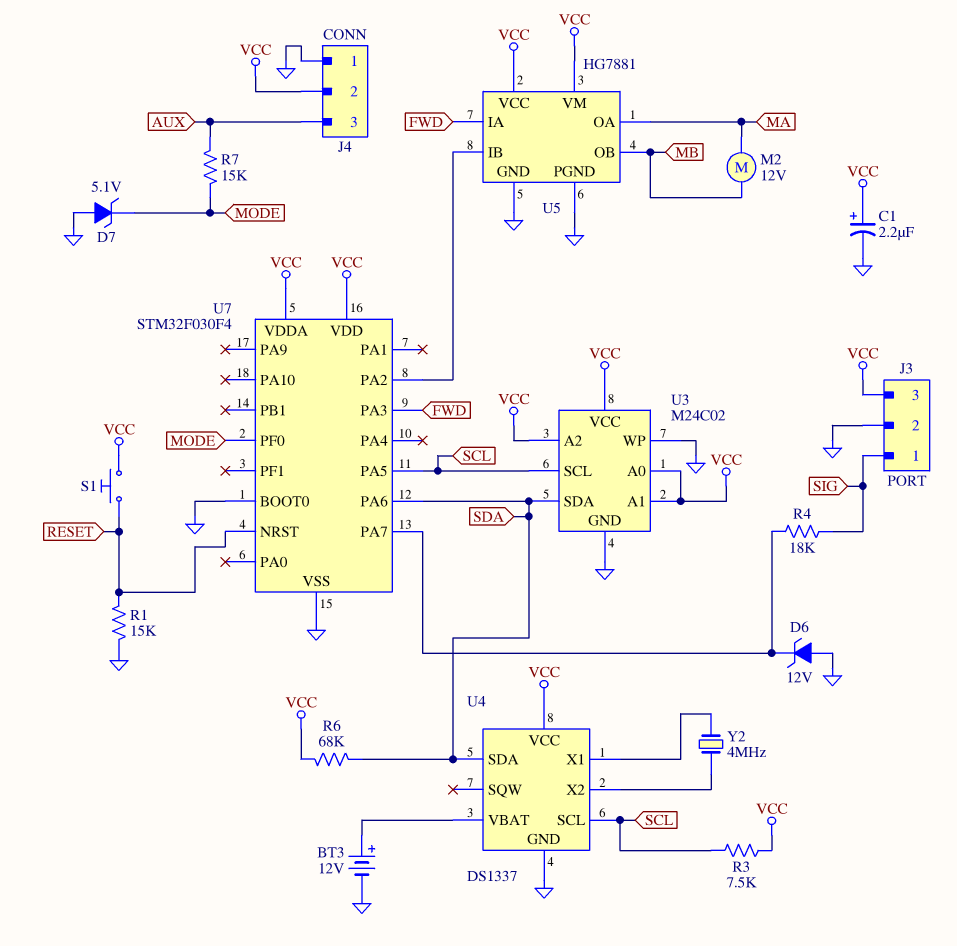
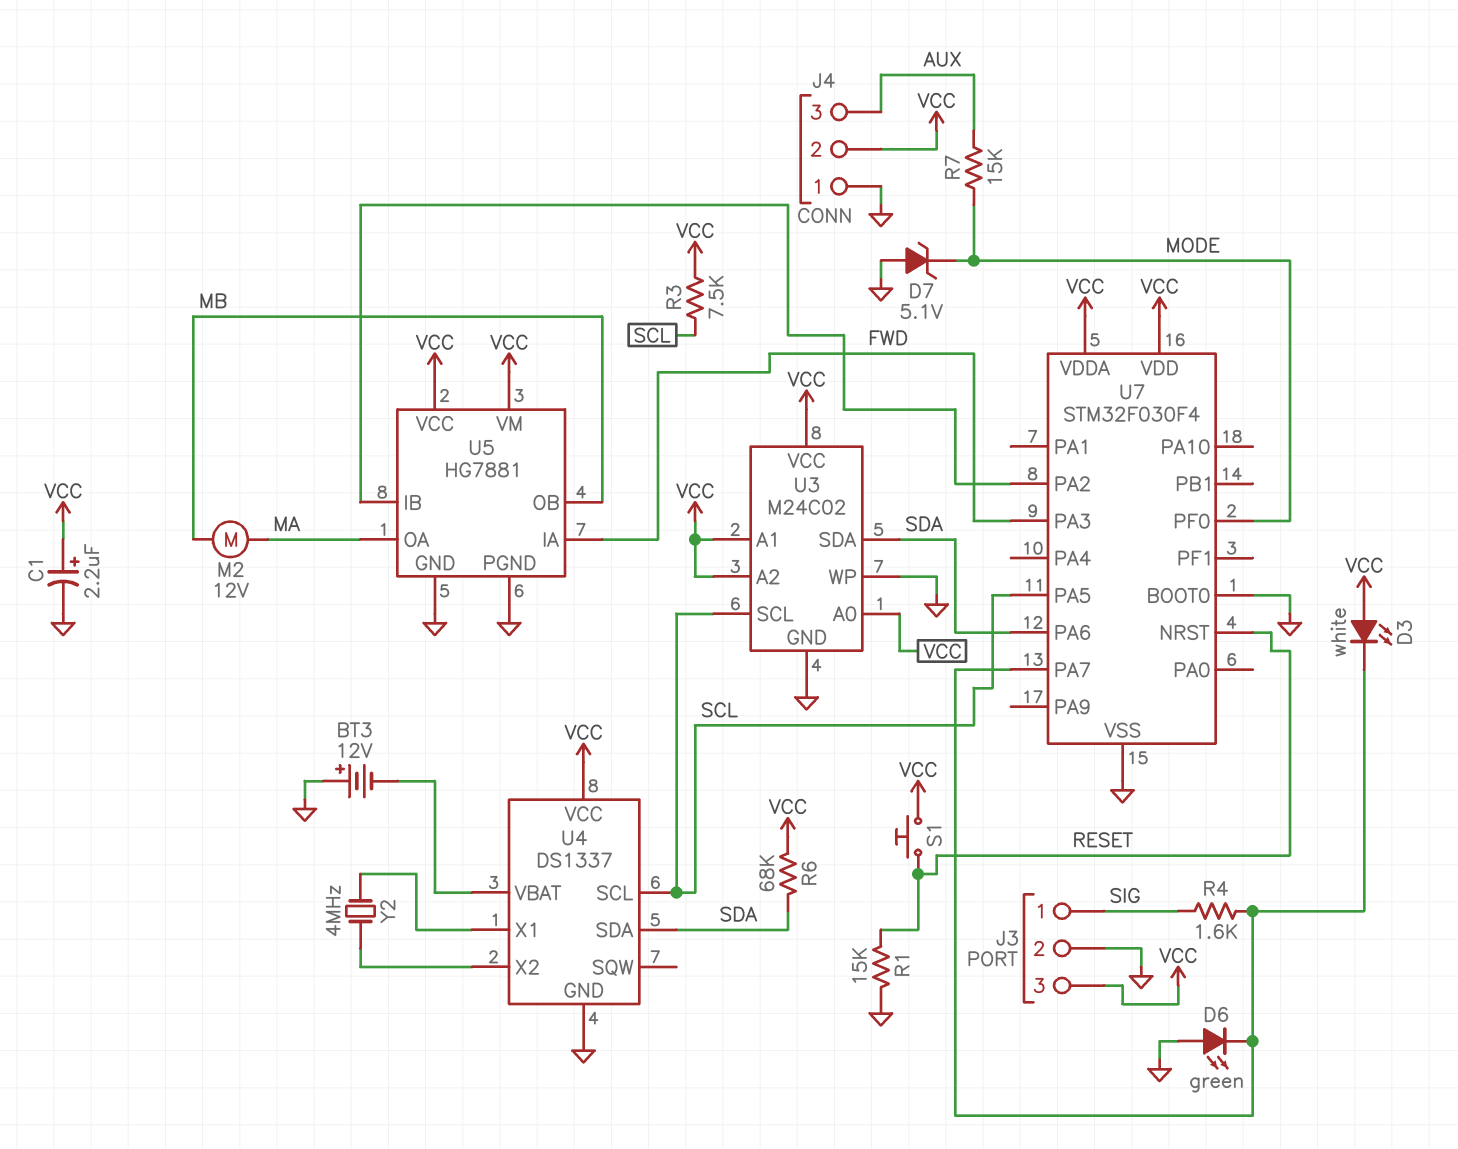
BT3: 12V (plus U4/VBAT, minus GND) -> 12V (plus GND, minus U4/VBAT)
D3: none -> LED white (A VCC, K U7/PA7)
D6: zener 12V (A GND, K U7/PA7) -> LED green (A GND, K U7/PA7)
R4: 18k (SIG, U7/PA7) -> 1.6k (SIG, U7/PA7)

